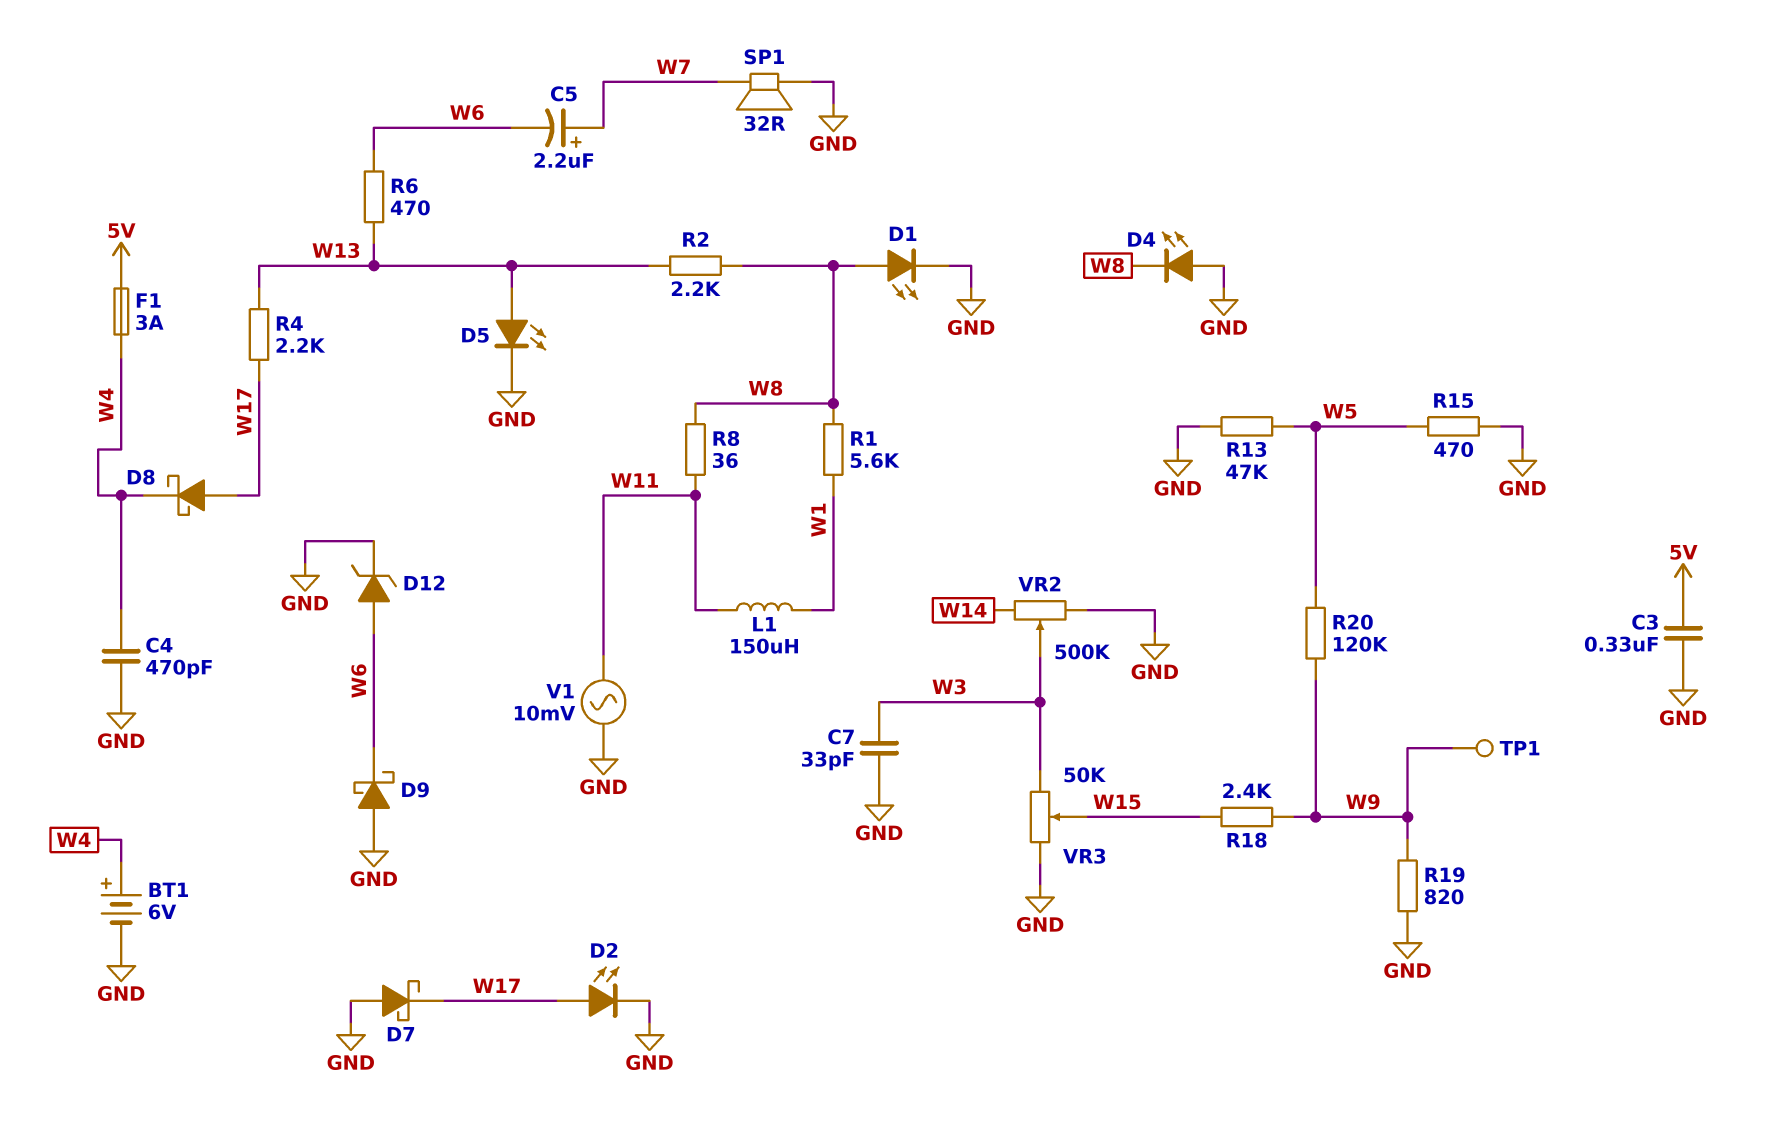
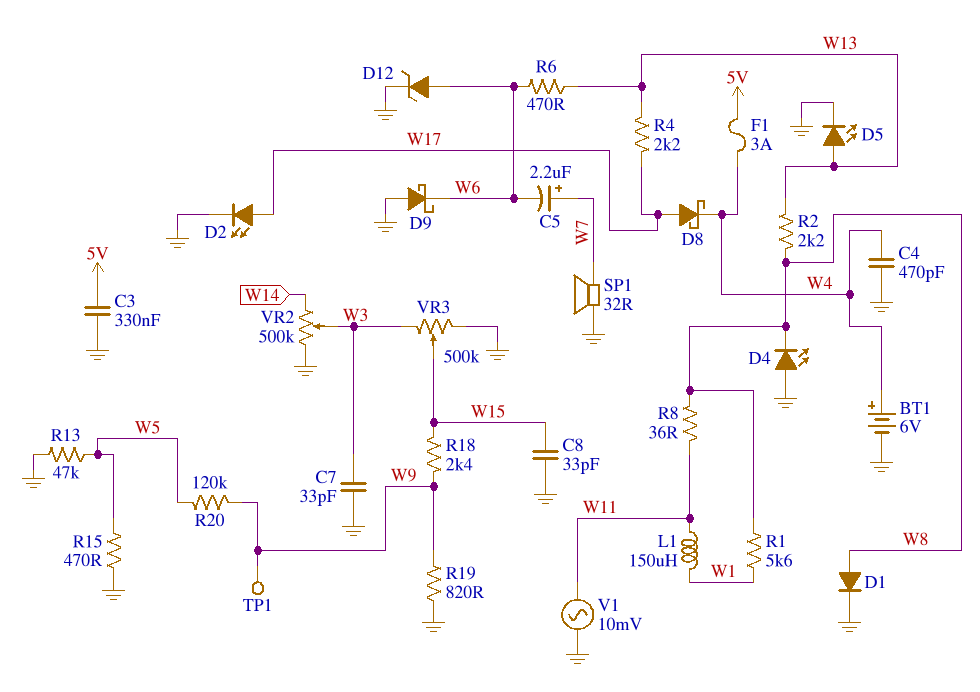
C8: none -> 33pF (GND, W15)
D1: LED (A W8, K GND) -> diode (A W8, K GND)
D7: schottky (A GND, K W17) -> none
VR3: 50k (GND, W3, wiper W15) -> 500k (GND, W3, wiper W15)

